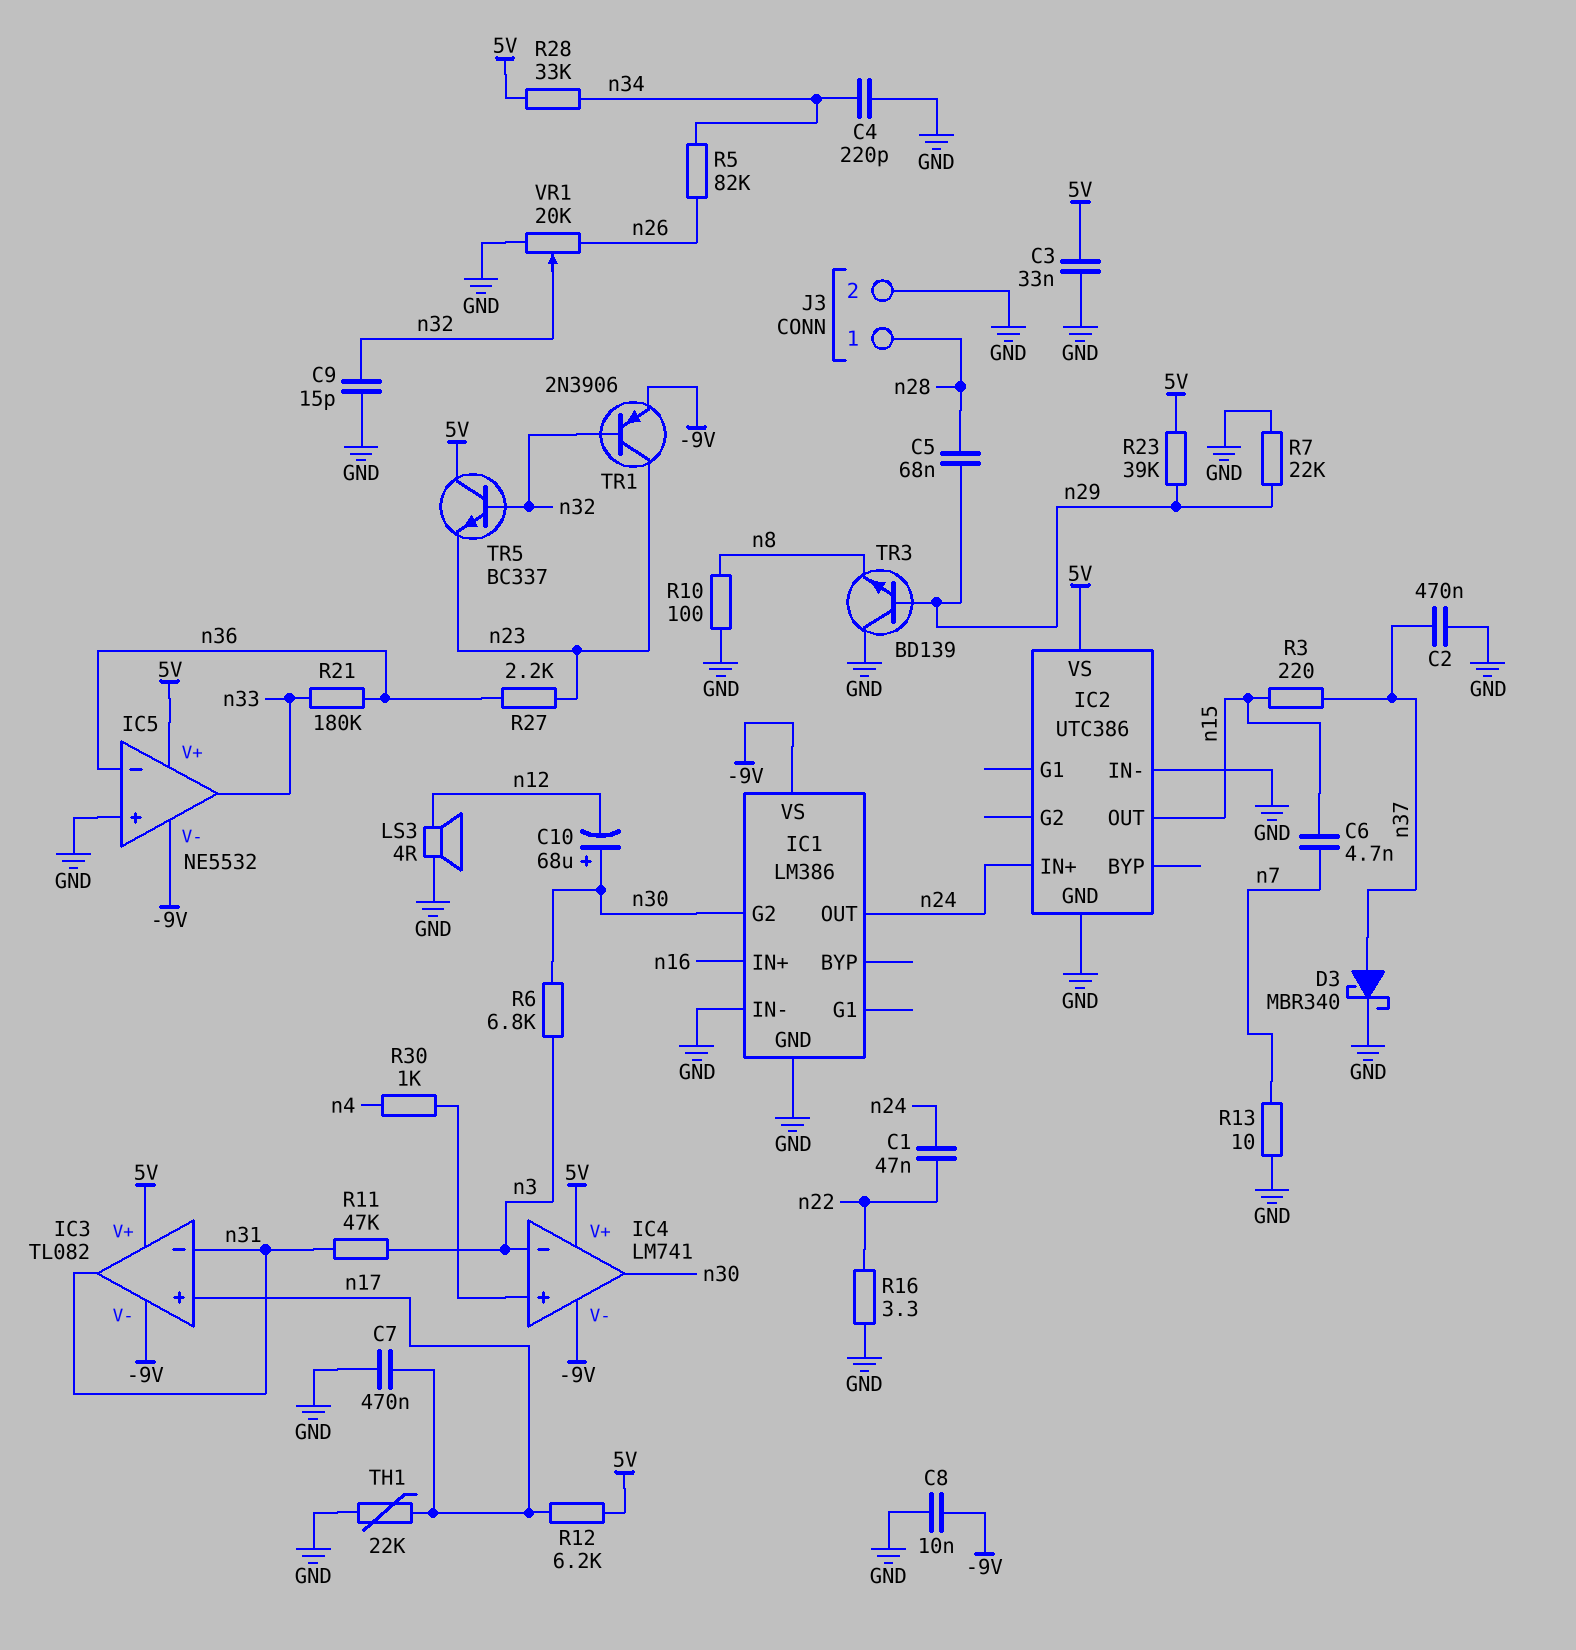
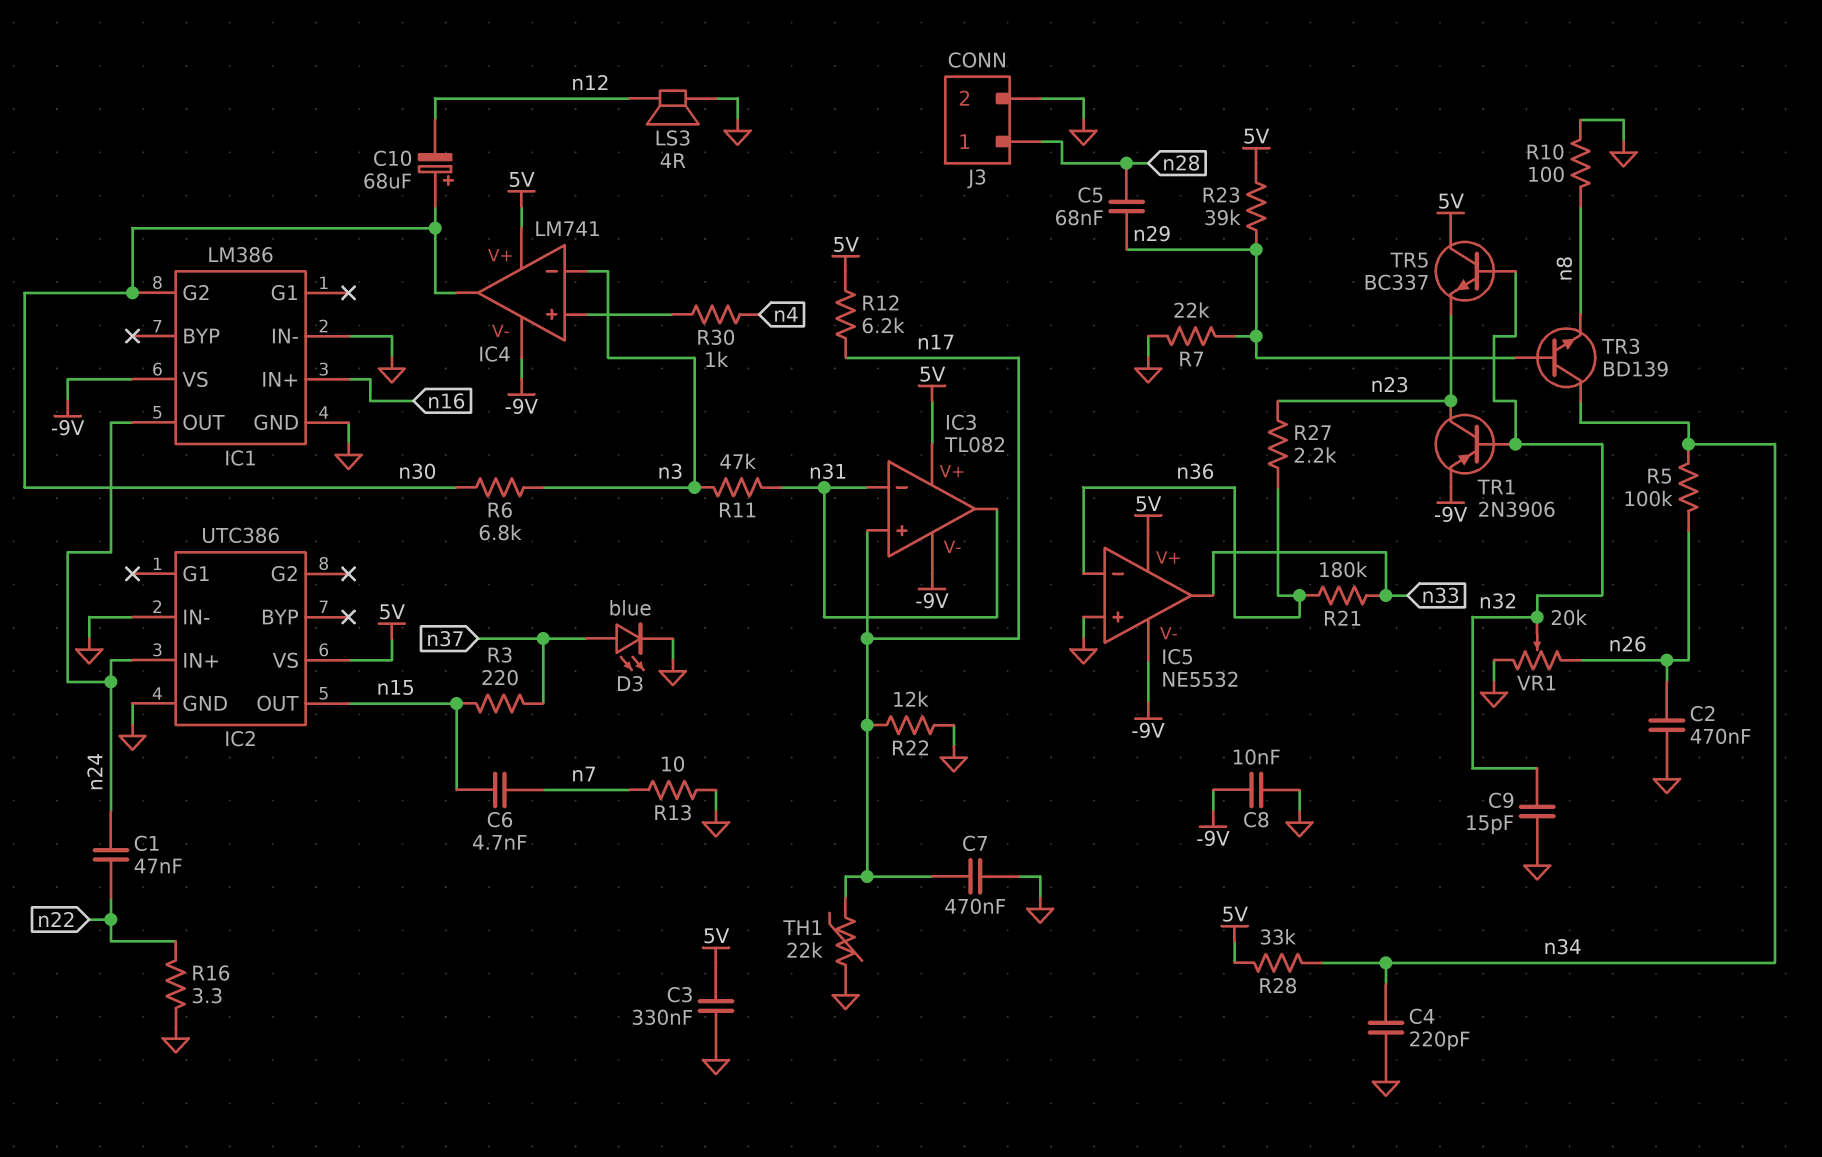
C2: 470nF (GND, n37) -> 470nF (GND, n26)
C3: 33nF (5V, GND) -> 330nF (5V, GND)
D3: schottky MBR340 (A n37, K GND) -> LED blue (A n37, K GND)
R5: 82k (n26, n34) -> 100k (n26, n34)
R22: none -> 12k (GND, n17)
TR3: NPN BD139 (B n29, C GND, E n8) -> NPN BD139 (B n29, C n34, E n8)

